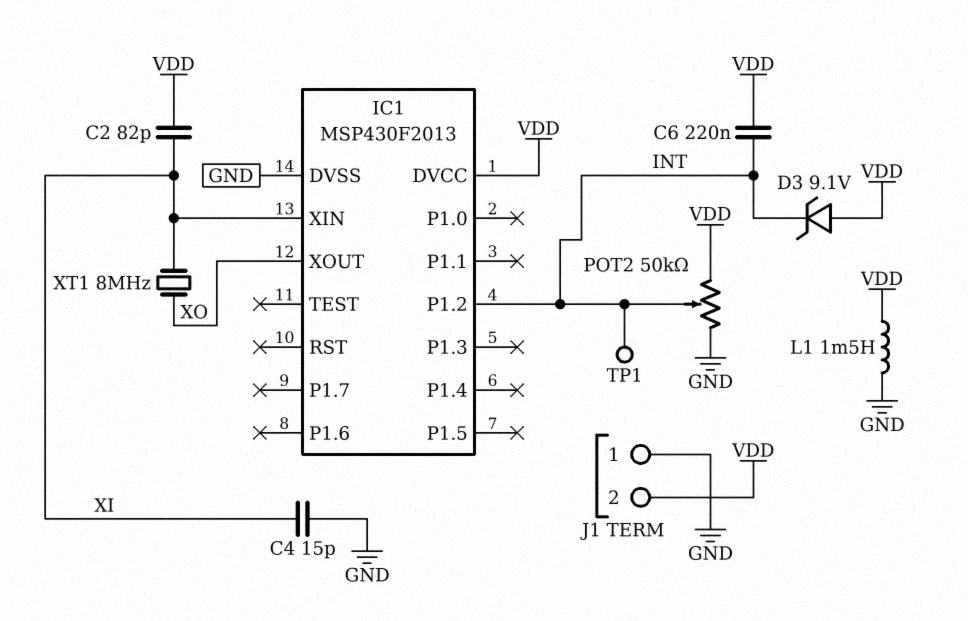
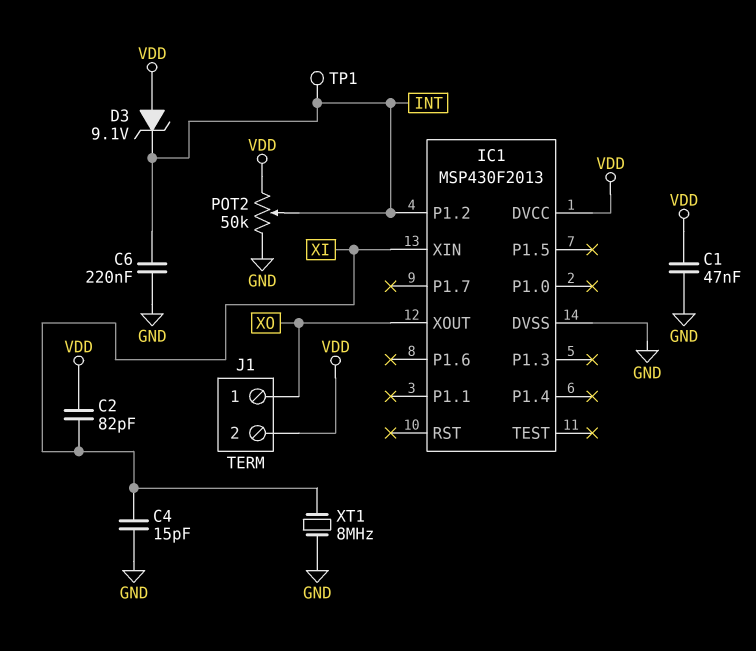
C1: none -> 47nF (GND, VDD)
C6: 220nF (INT, VDD) -> 220nF (GND, INT)
J1 pin 1: GND -> XO
L1: 1.5mH (GND, VDD) -> none
XT1: 8MHz (XI, XO) -> 8MHz (GND, XI)

